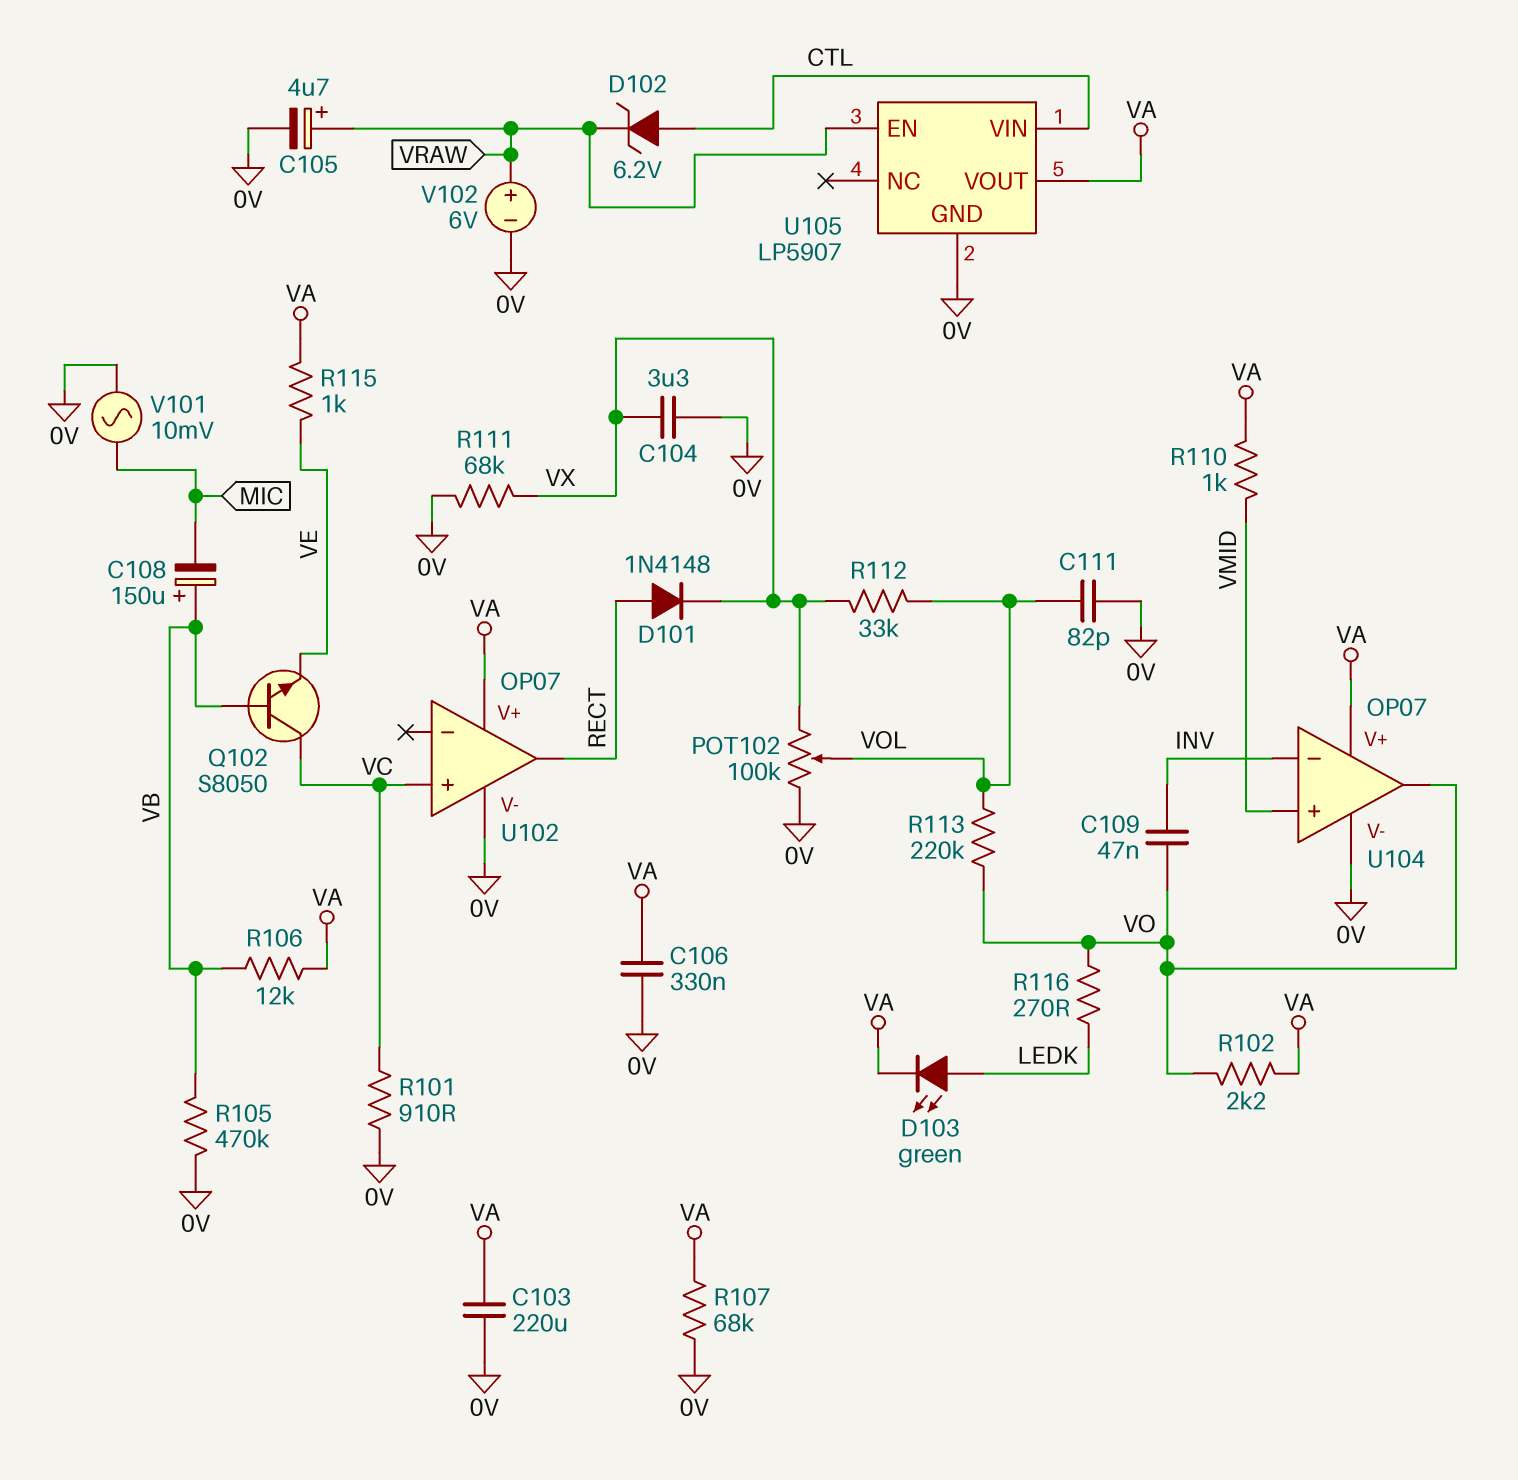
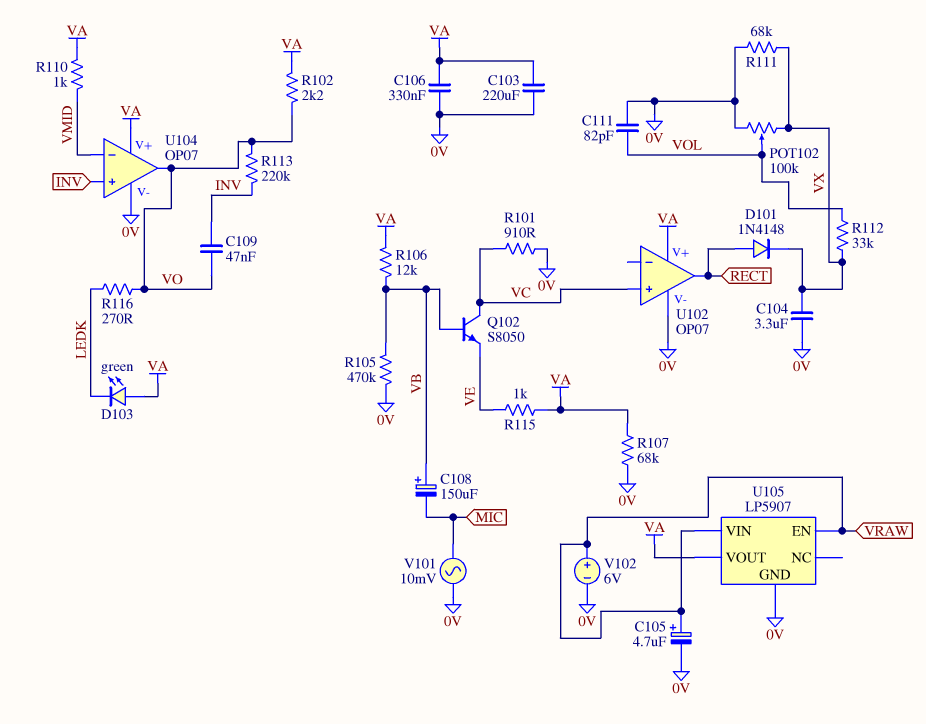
D102: zener 6.2V (A CTL, K VRAW) -> none
D103: LED green (A LEDK, K VA) -> LED green (A VA, K LEDK)
R113: 220k (VO, VOL) -> 220k (INV, VO)
U104 pin in+: VMID -> INV
U104 pin in-: INV -> VMID
U105 pin VIN: CTL -> VRAW

